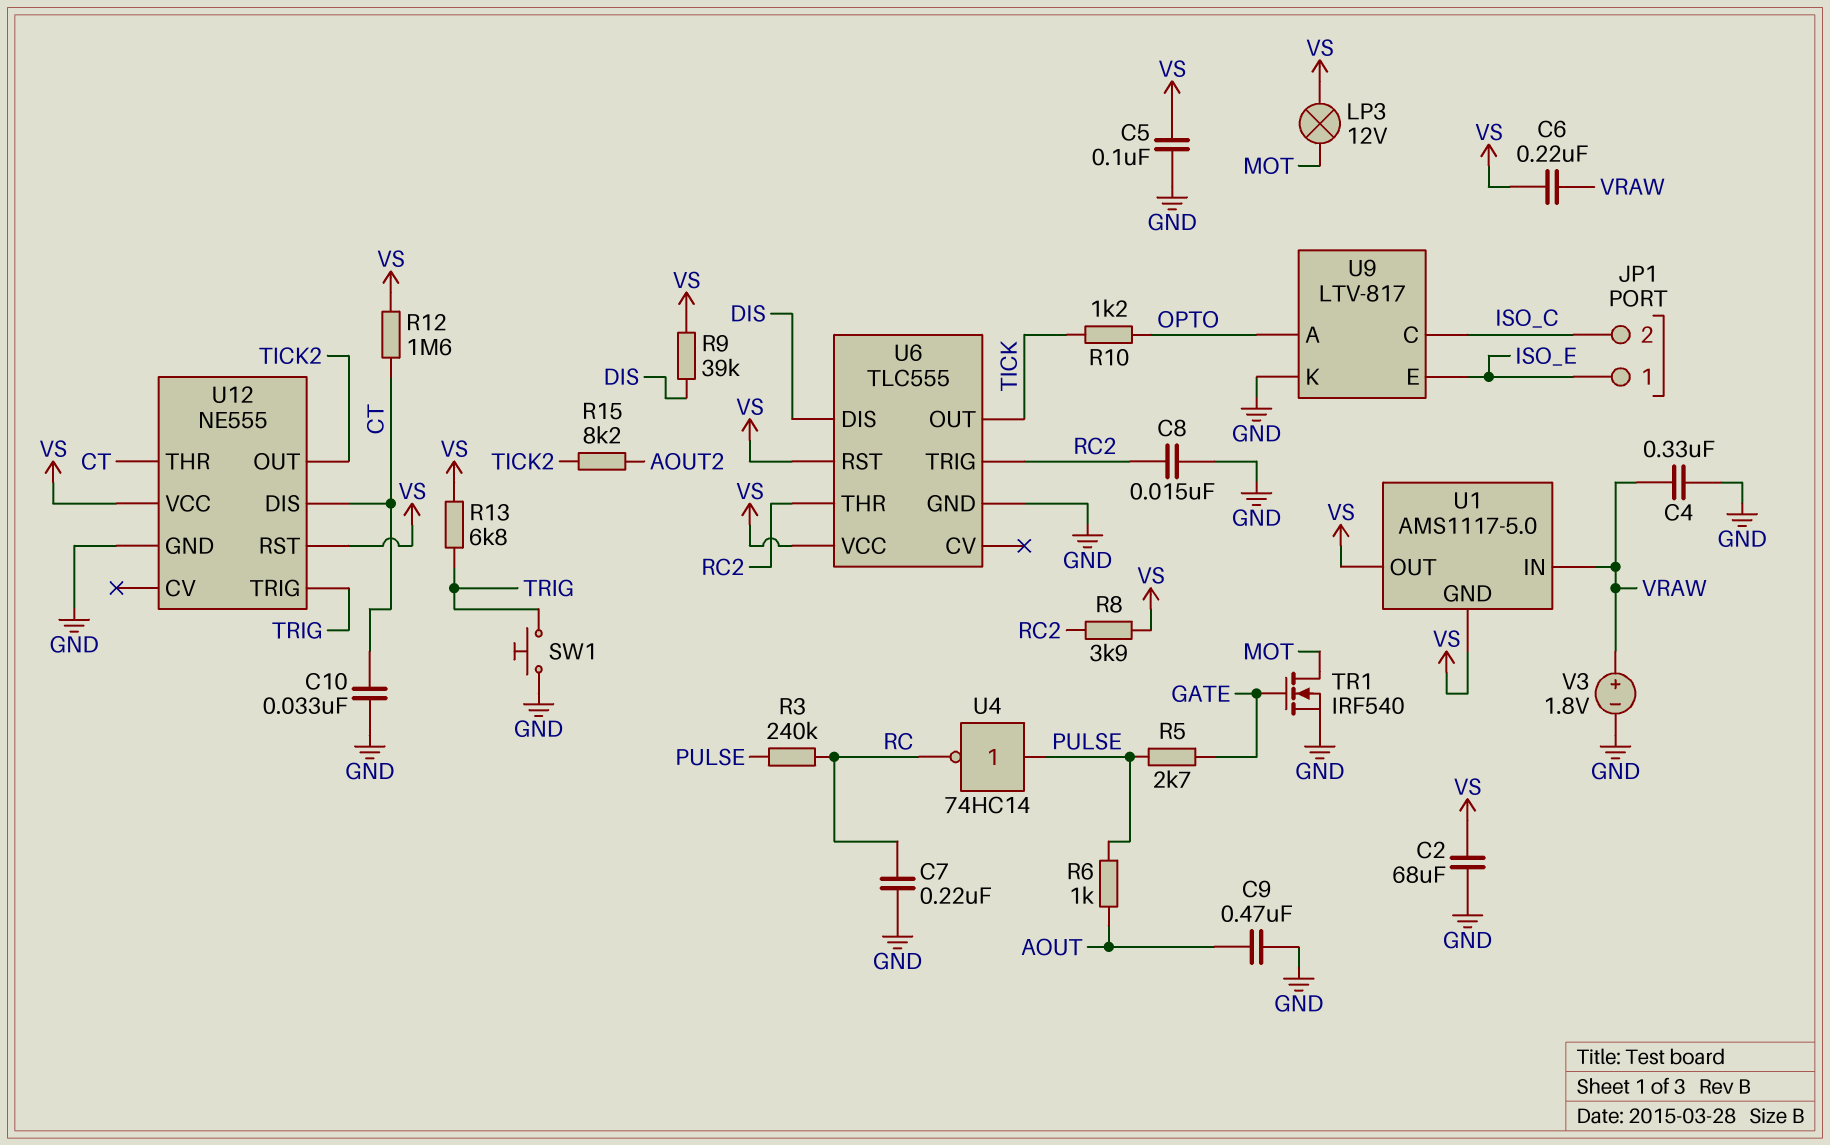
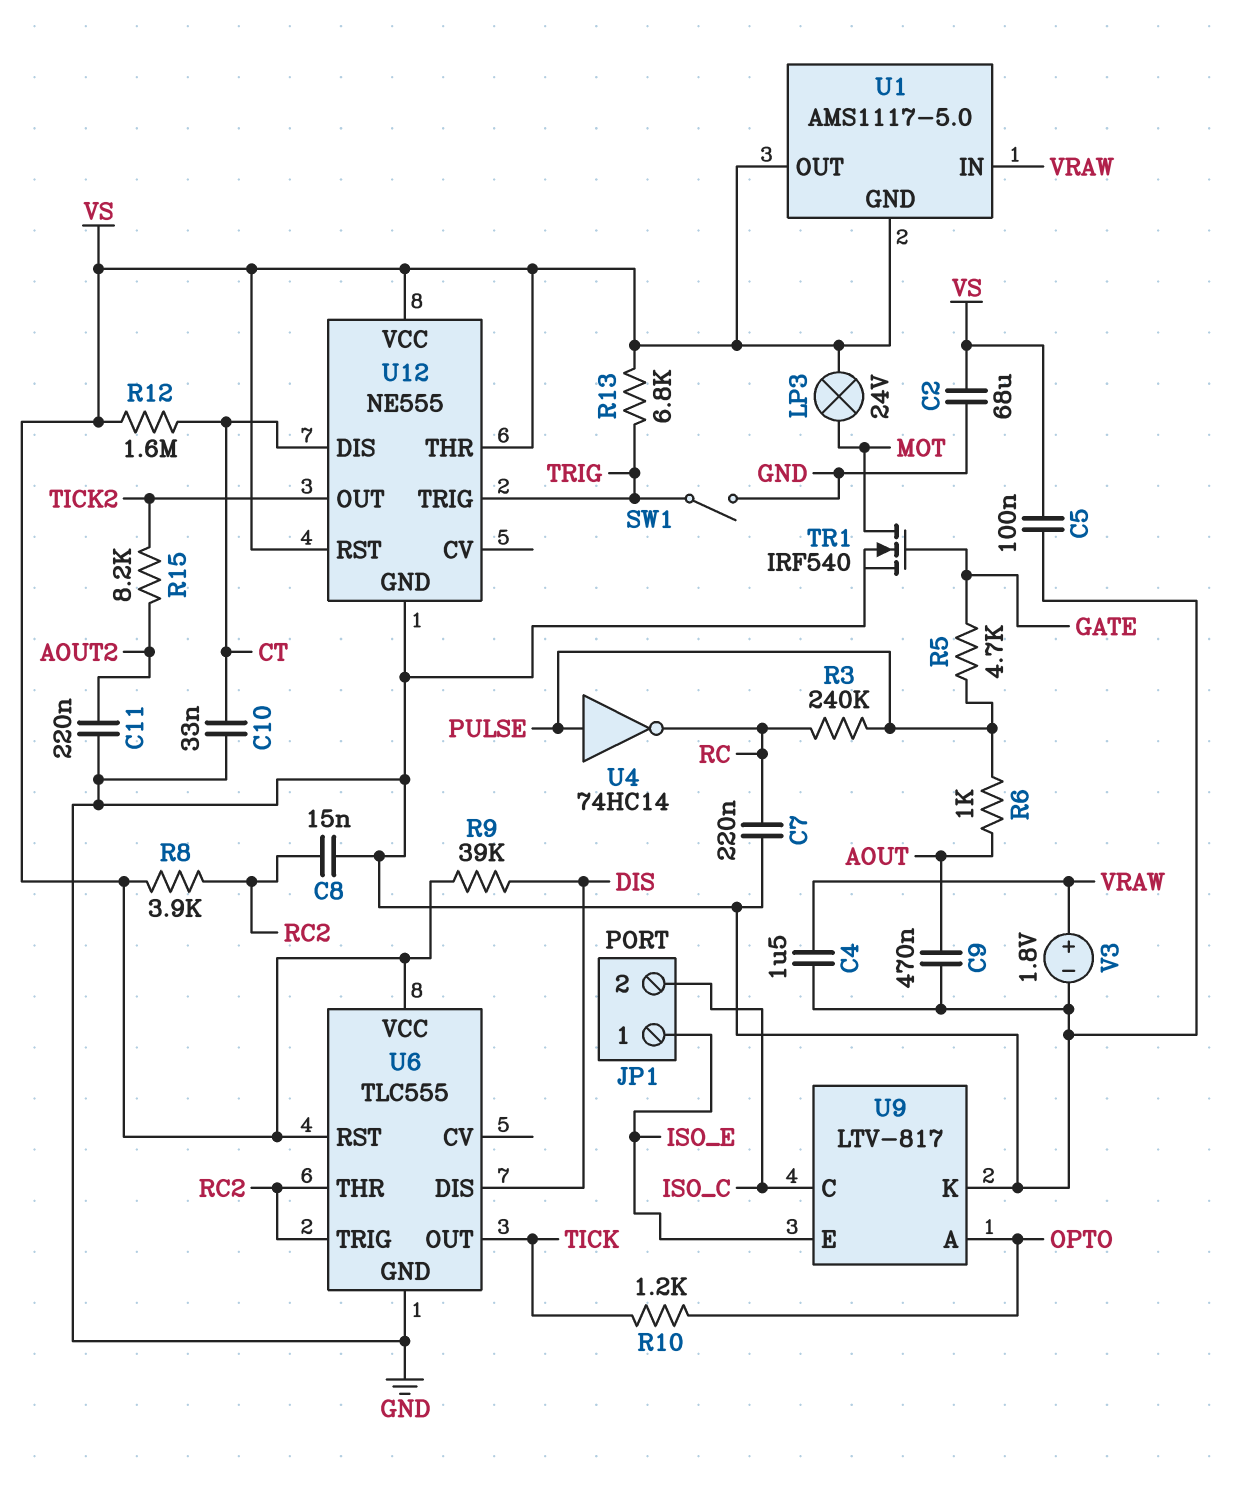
C4: 330nF (GND, VRAW) -> 1.5uF (GND, VRAW)
C6: 220nF (VRAW, VS) -> none
C11: none -> 220nF (AOUT2, GND)
LP3: lamp 12V (MOT, VS) -> lamp 24V (MOT, VS)
R5: 2.7k (GATE, PULSE) -> 4.7k (GATE, PULSE)
SW1: button (GND, TRIG) -> switch (GND, TRIG)
U12 pin THR: CT -> VS

